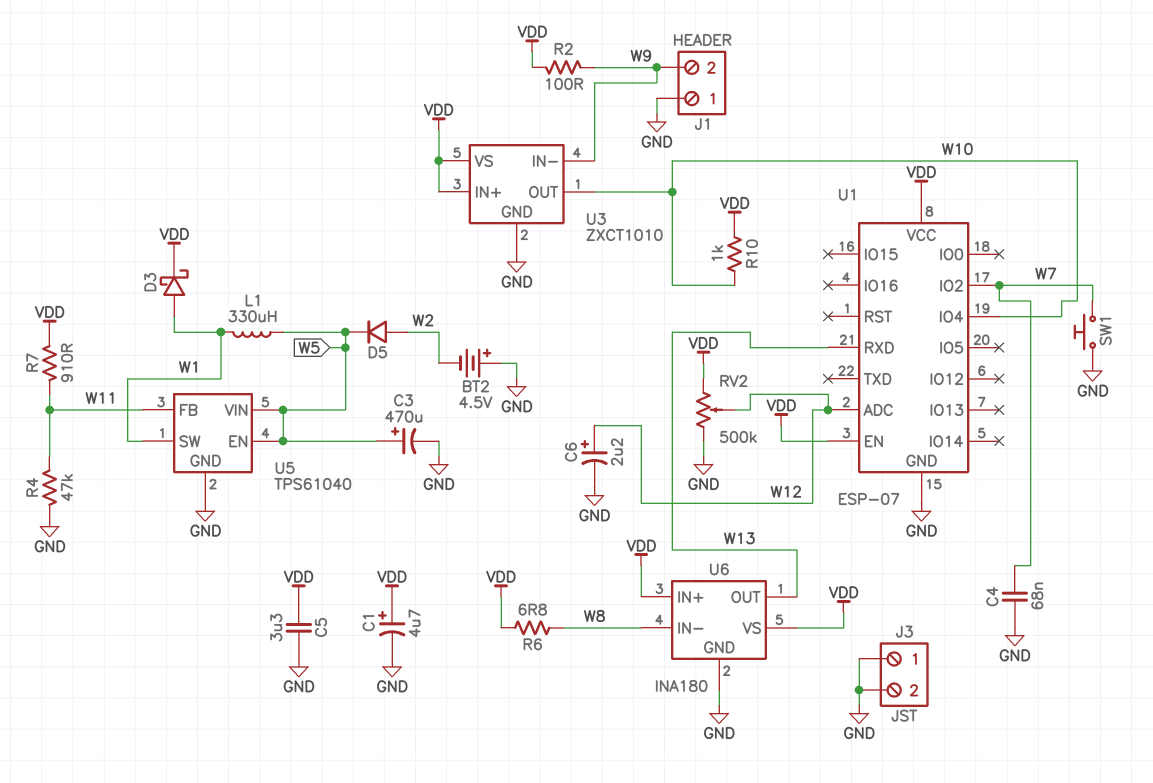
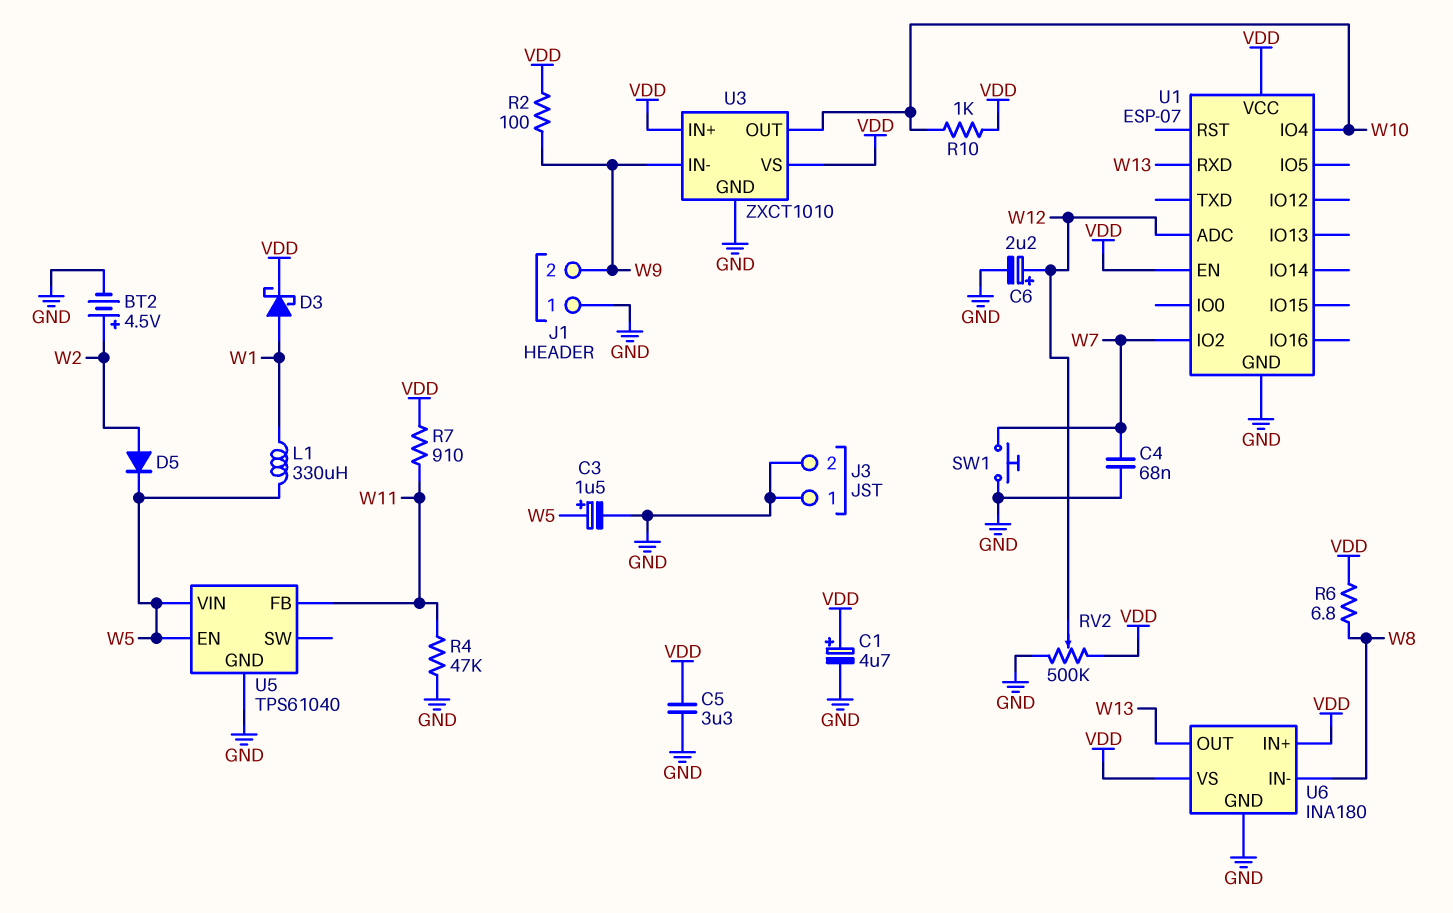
BT2: 4.5V (plus GND, minus W2) -> 4.5V (plus W2, minus GND)
C3: 470uF (plus W5, minus GND) -> 1.5uF (plus W5, minus GND)
U5 pin SW: W1 -> none

